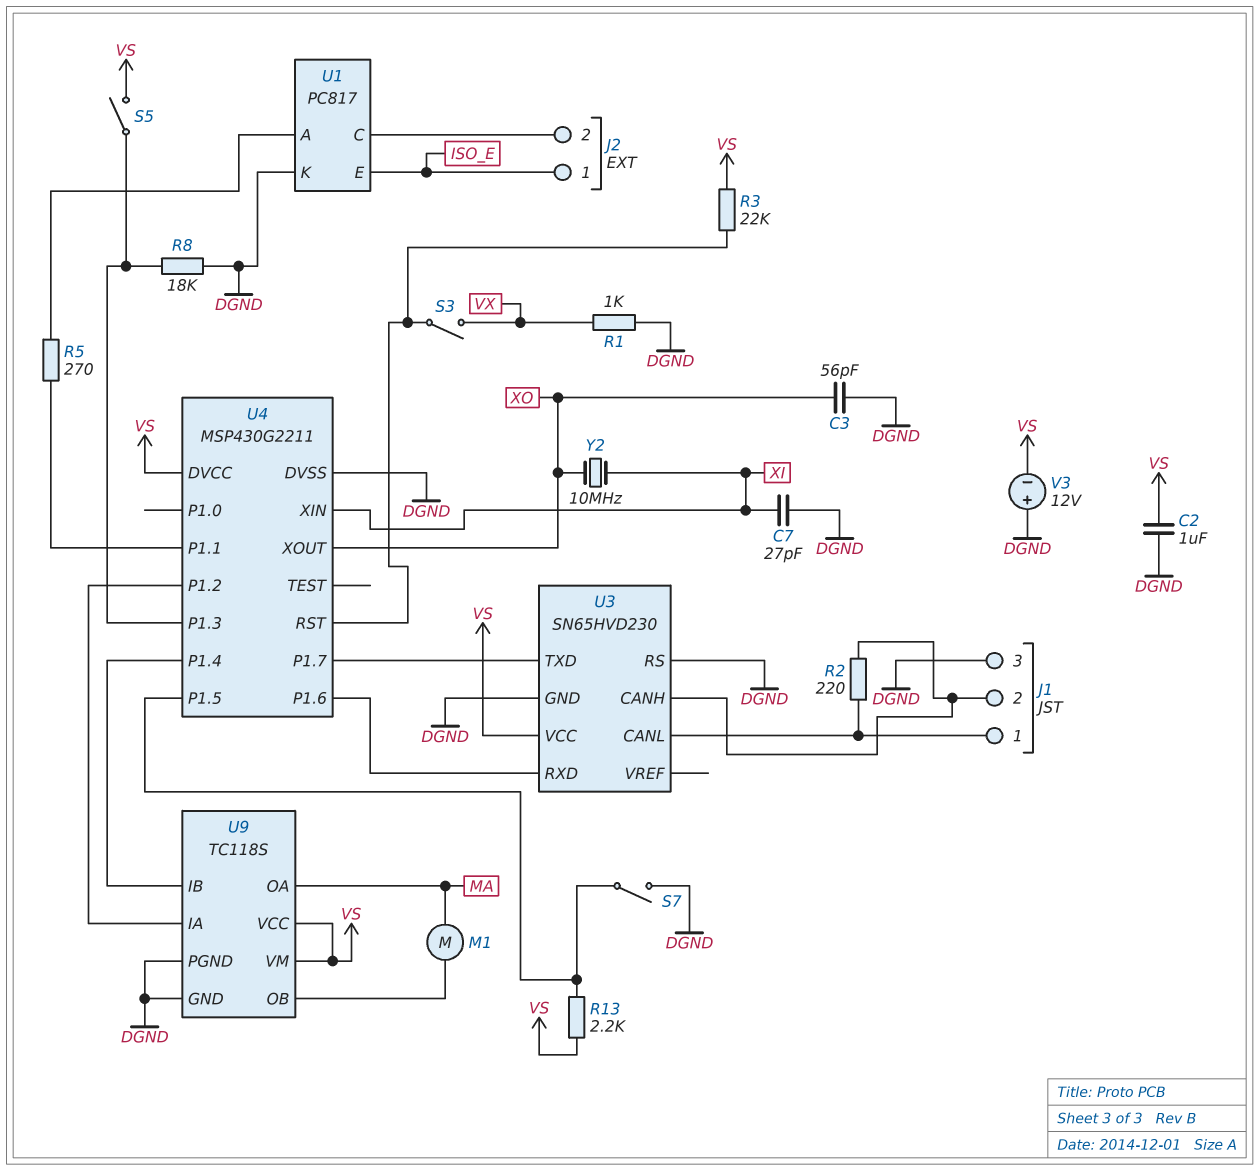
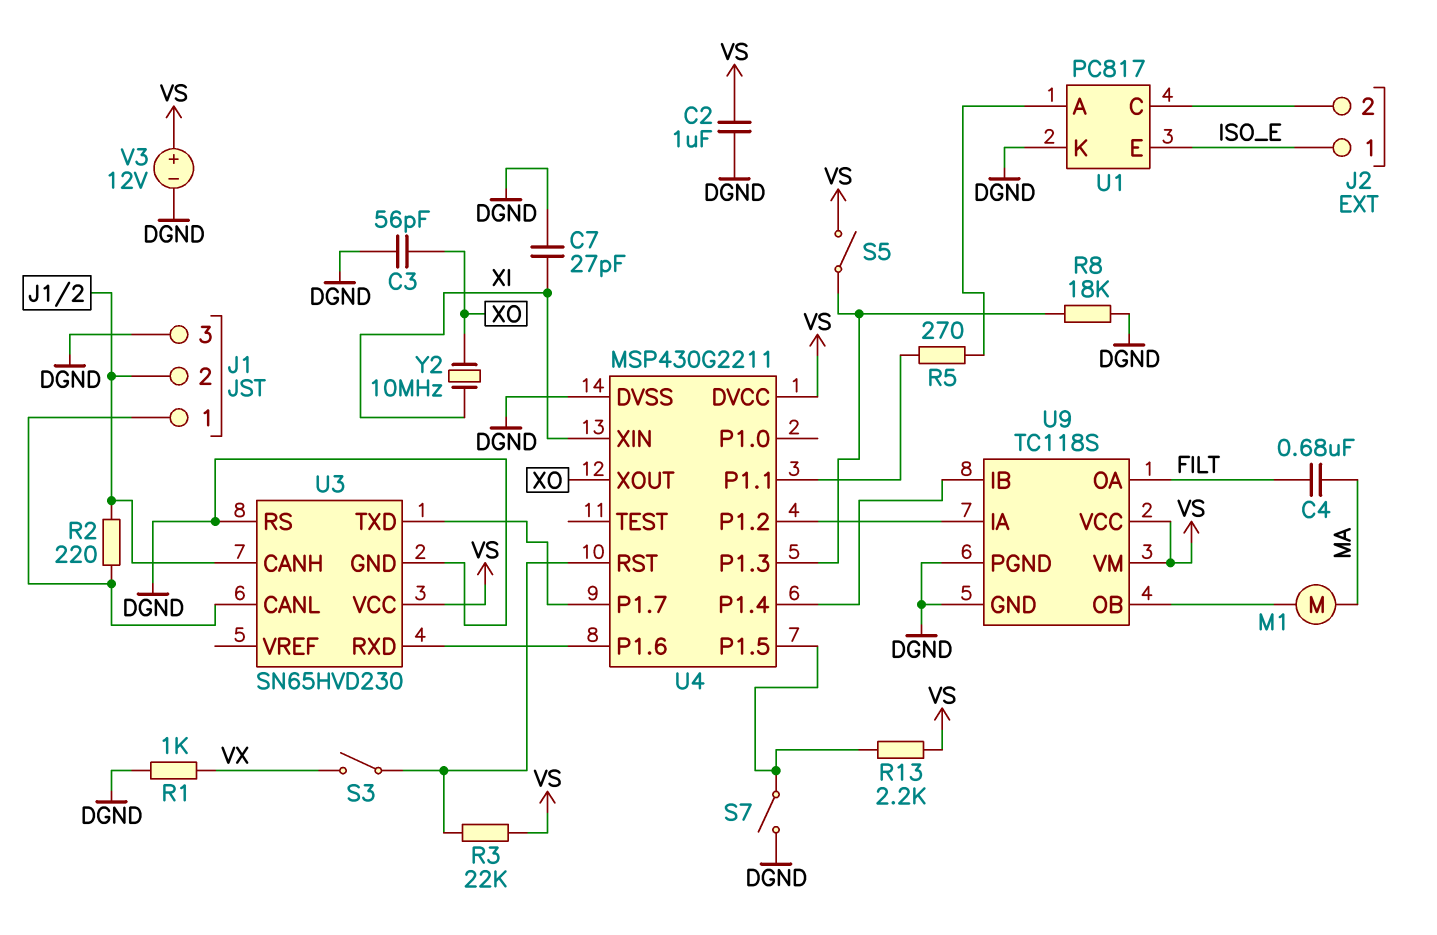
C4: none -> 680nF (FILT, MA)
U9 pin OA: MA -> FILT
V3: 12V (plus DGND, minus VS) -> 12V (plus VS, minus DGND)

